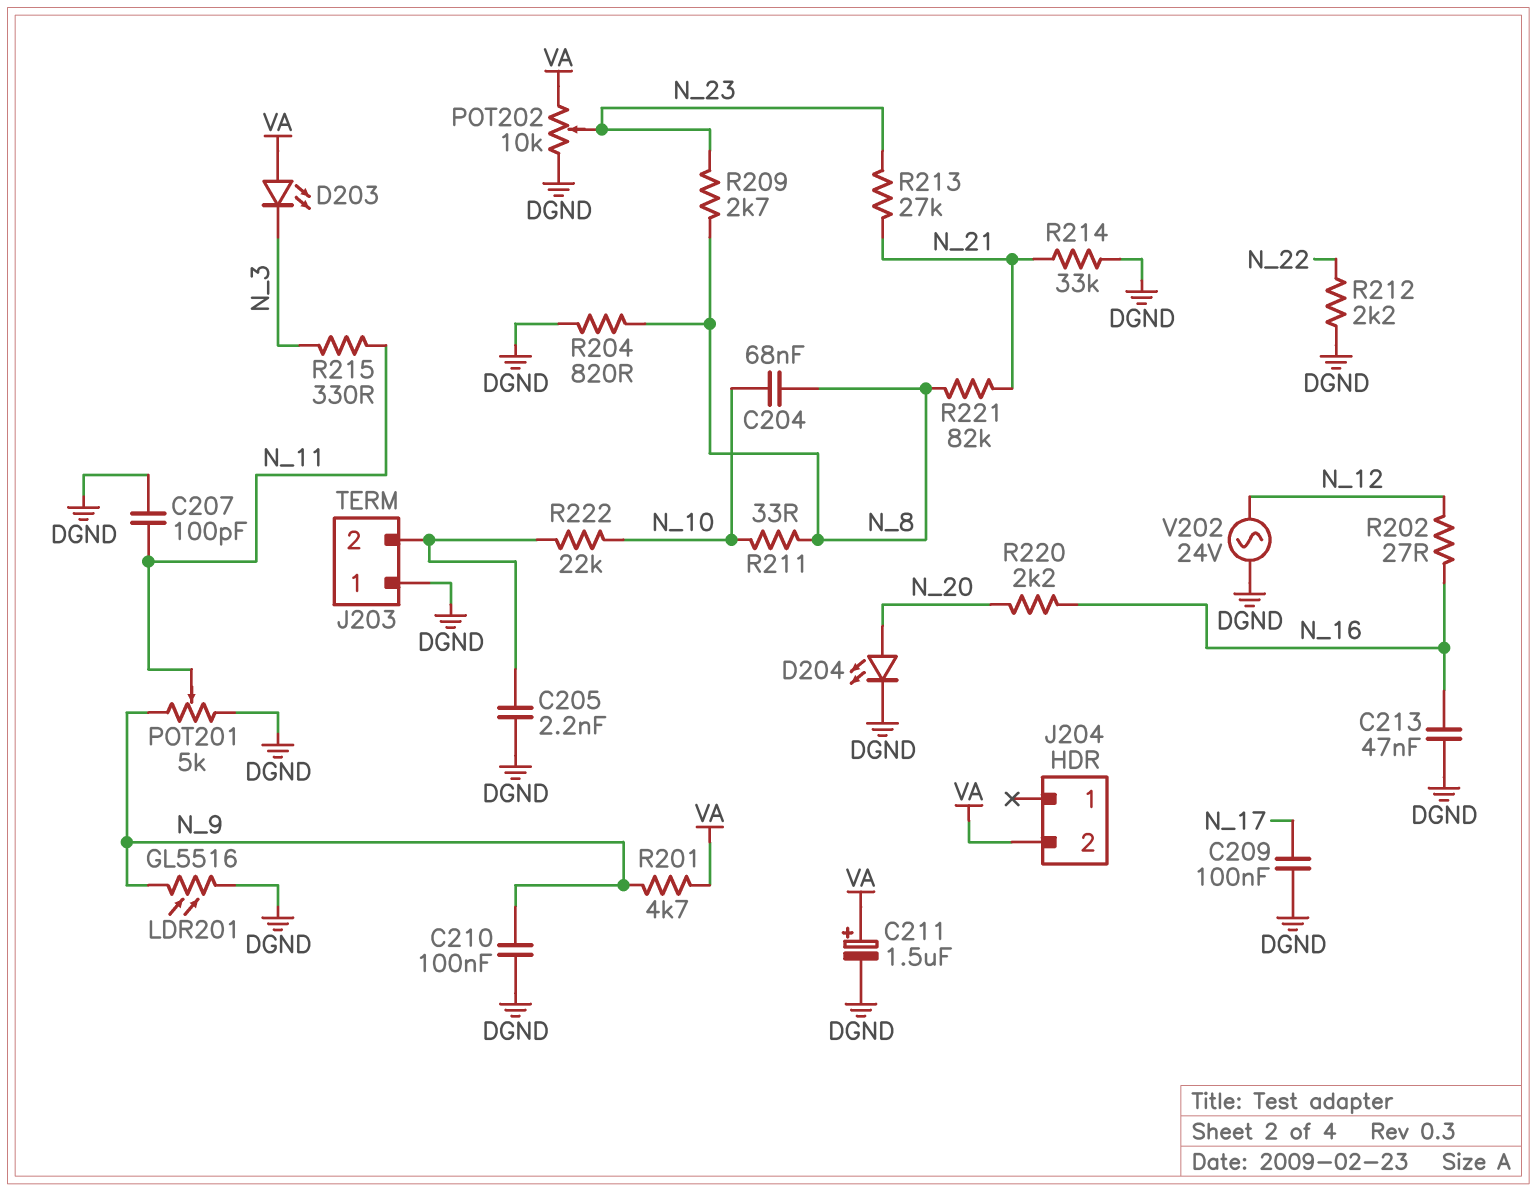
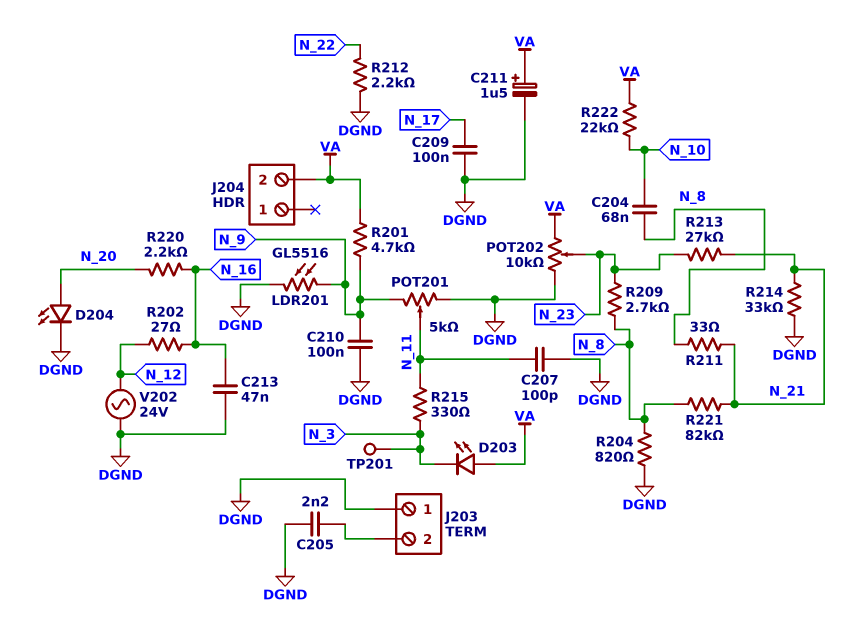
R211: 33 (N_8, N_10) -> 33 (N_8, N_21)
R222: 22k (J203/2, N_10) -> 22k (N_10, VA)
TP201: none -> test point (N_3)

